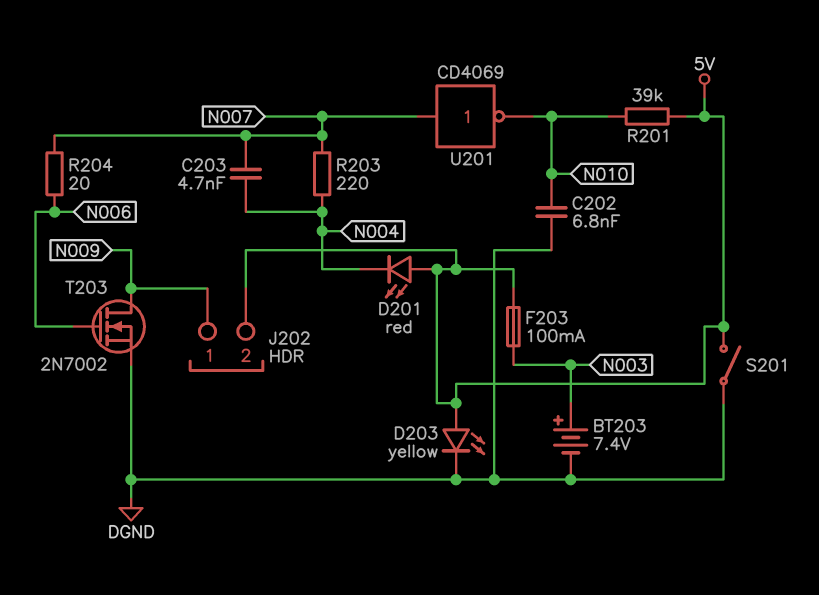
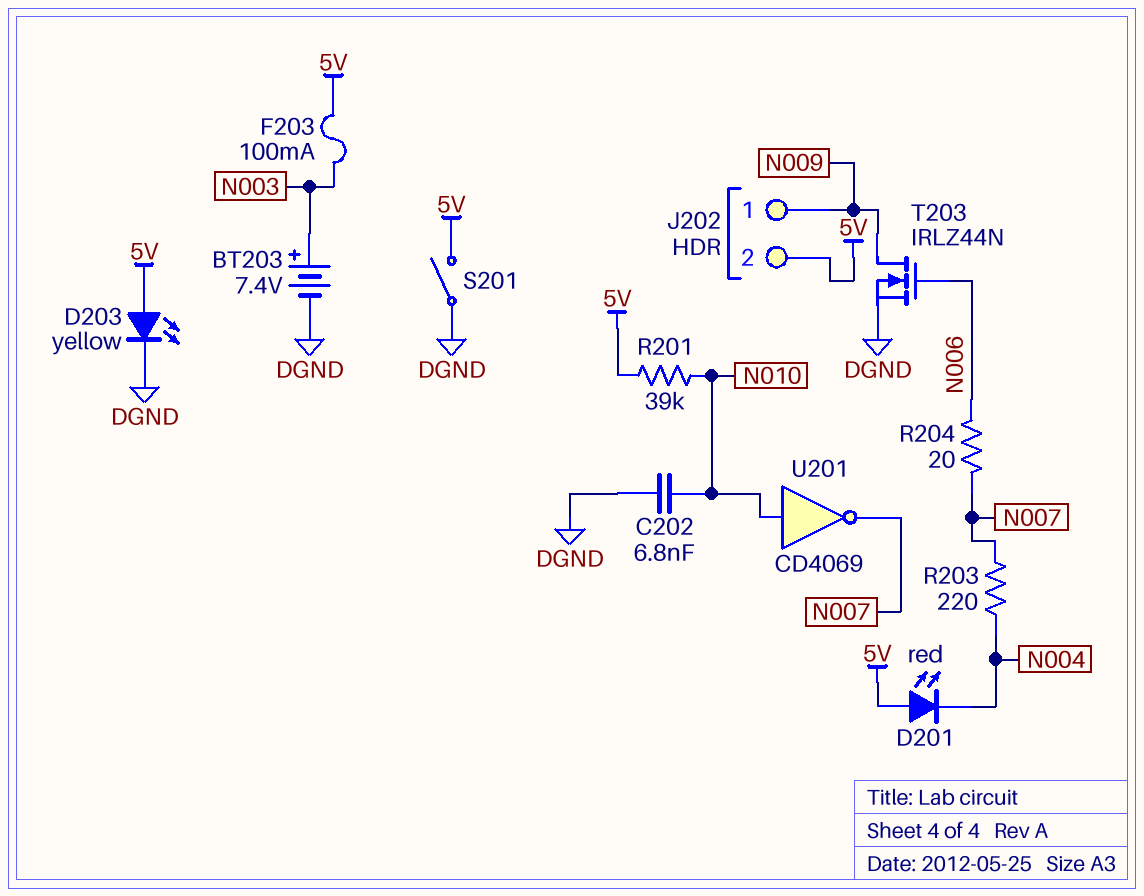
C203: 4.7nF (N004, N007) -> none
T203: NMOS 2N7002 (G N006, D N009, S DGND) -> NMOS IRLZ44N (G N006, D N009, S DGND)
U201: NOT CD4069 (in N007, out N010) -> NOT CD4069 (in N010, out N007)

